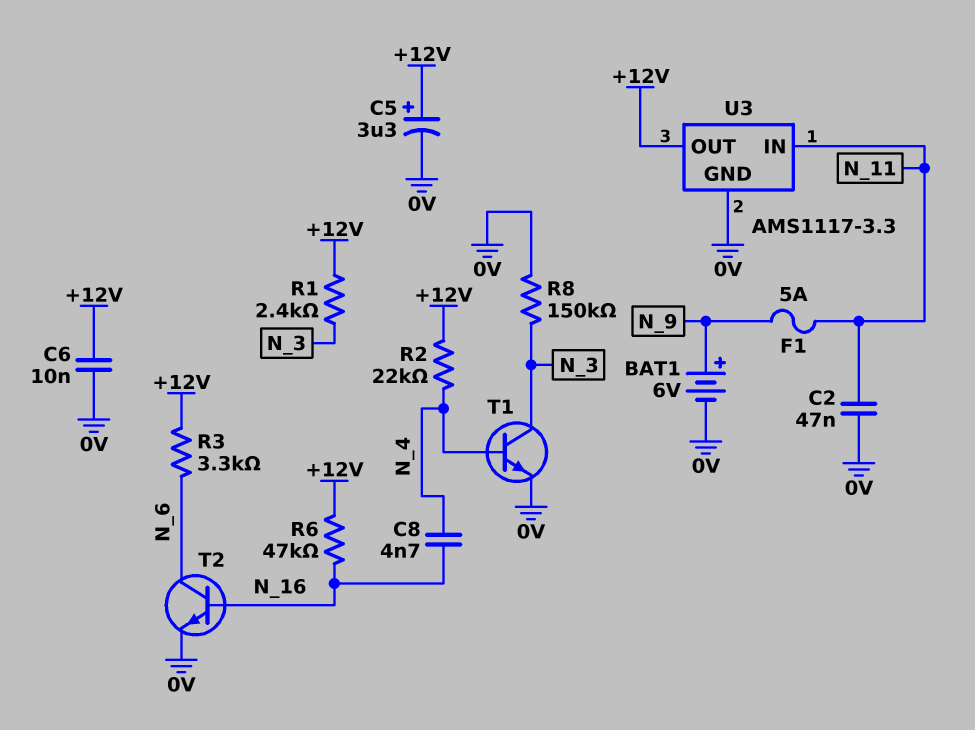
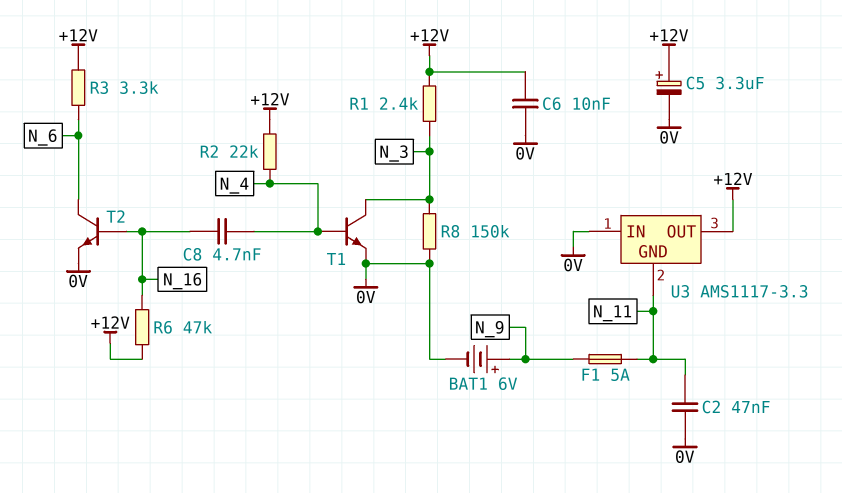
U3 pin GND: 0V -> N_11
U3 pin IN: N_11 -> 0V

